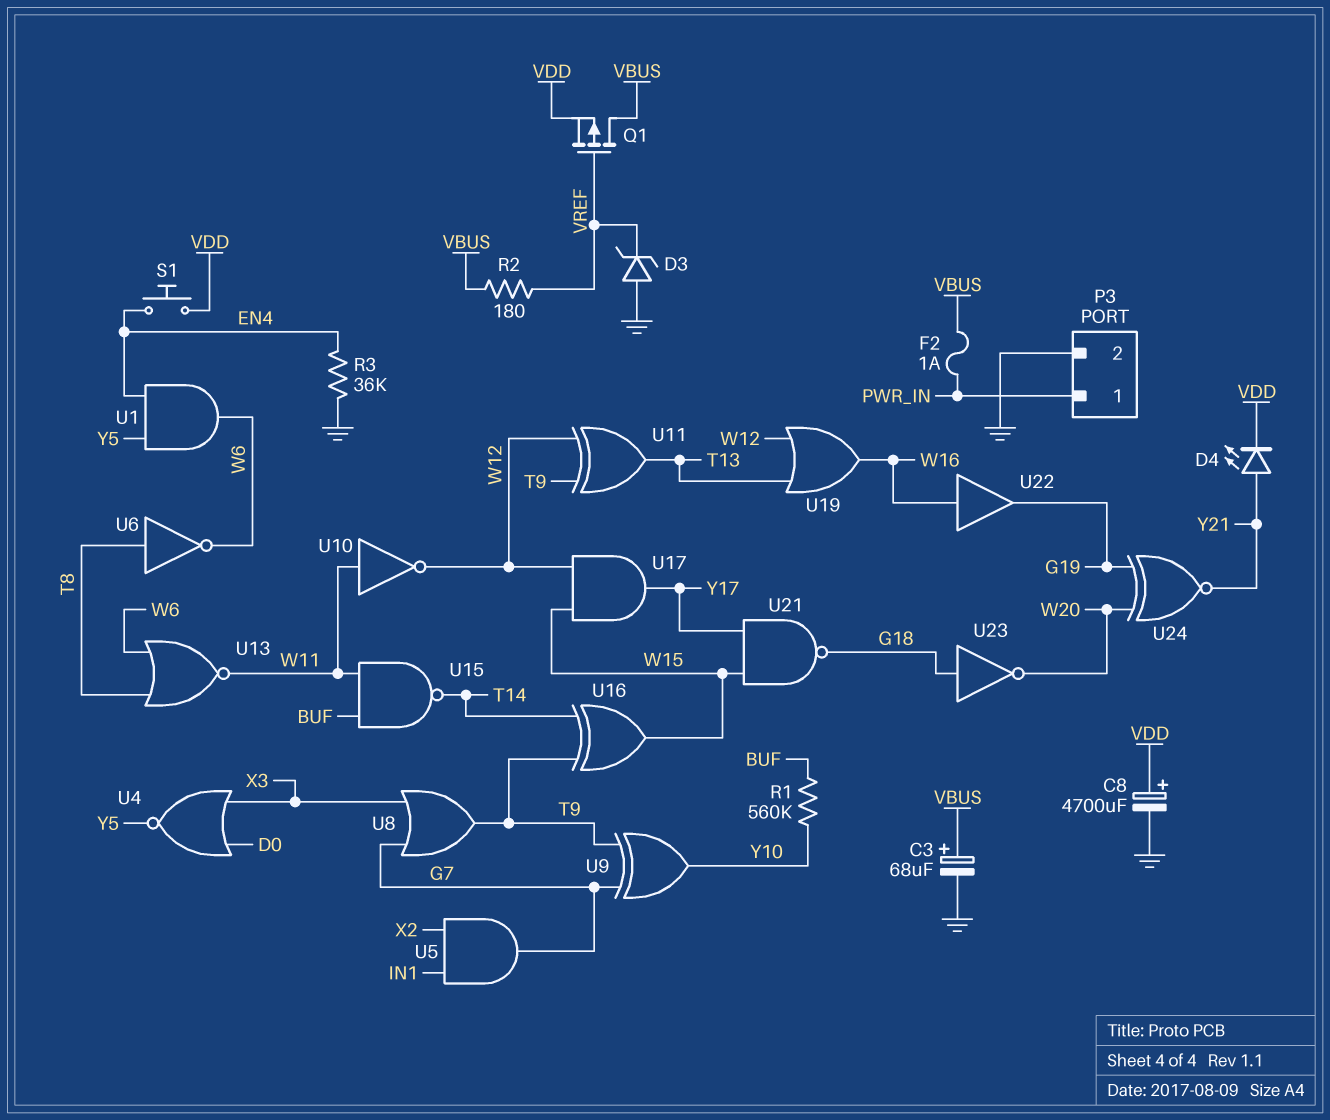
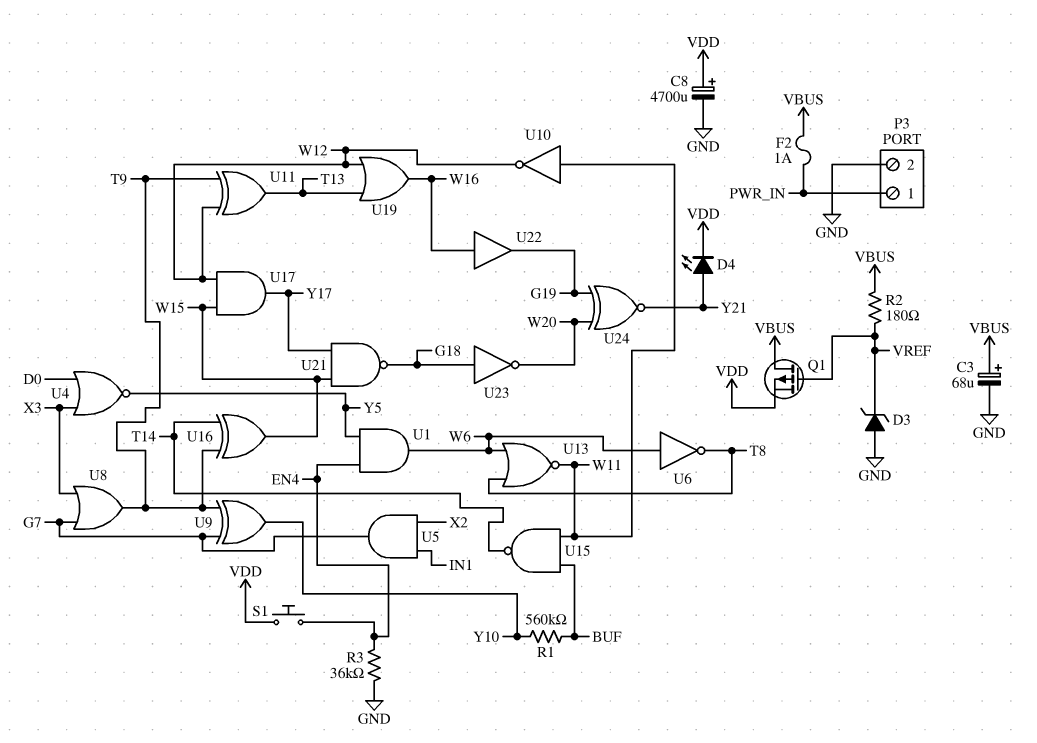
U6: NOT (in T8, out W6) -> NOT (in W6, out T8)

